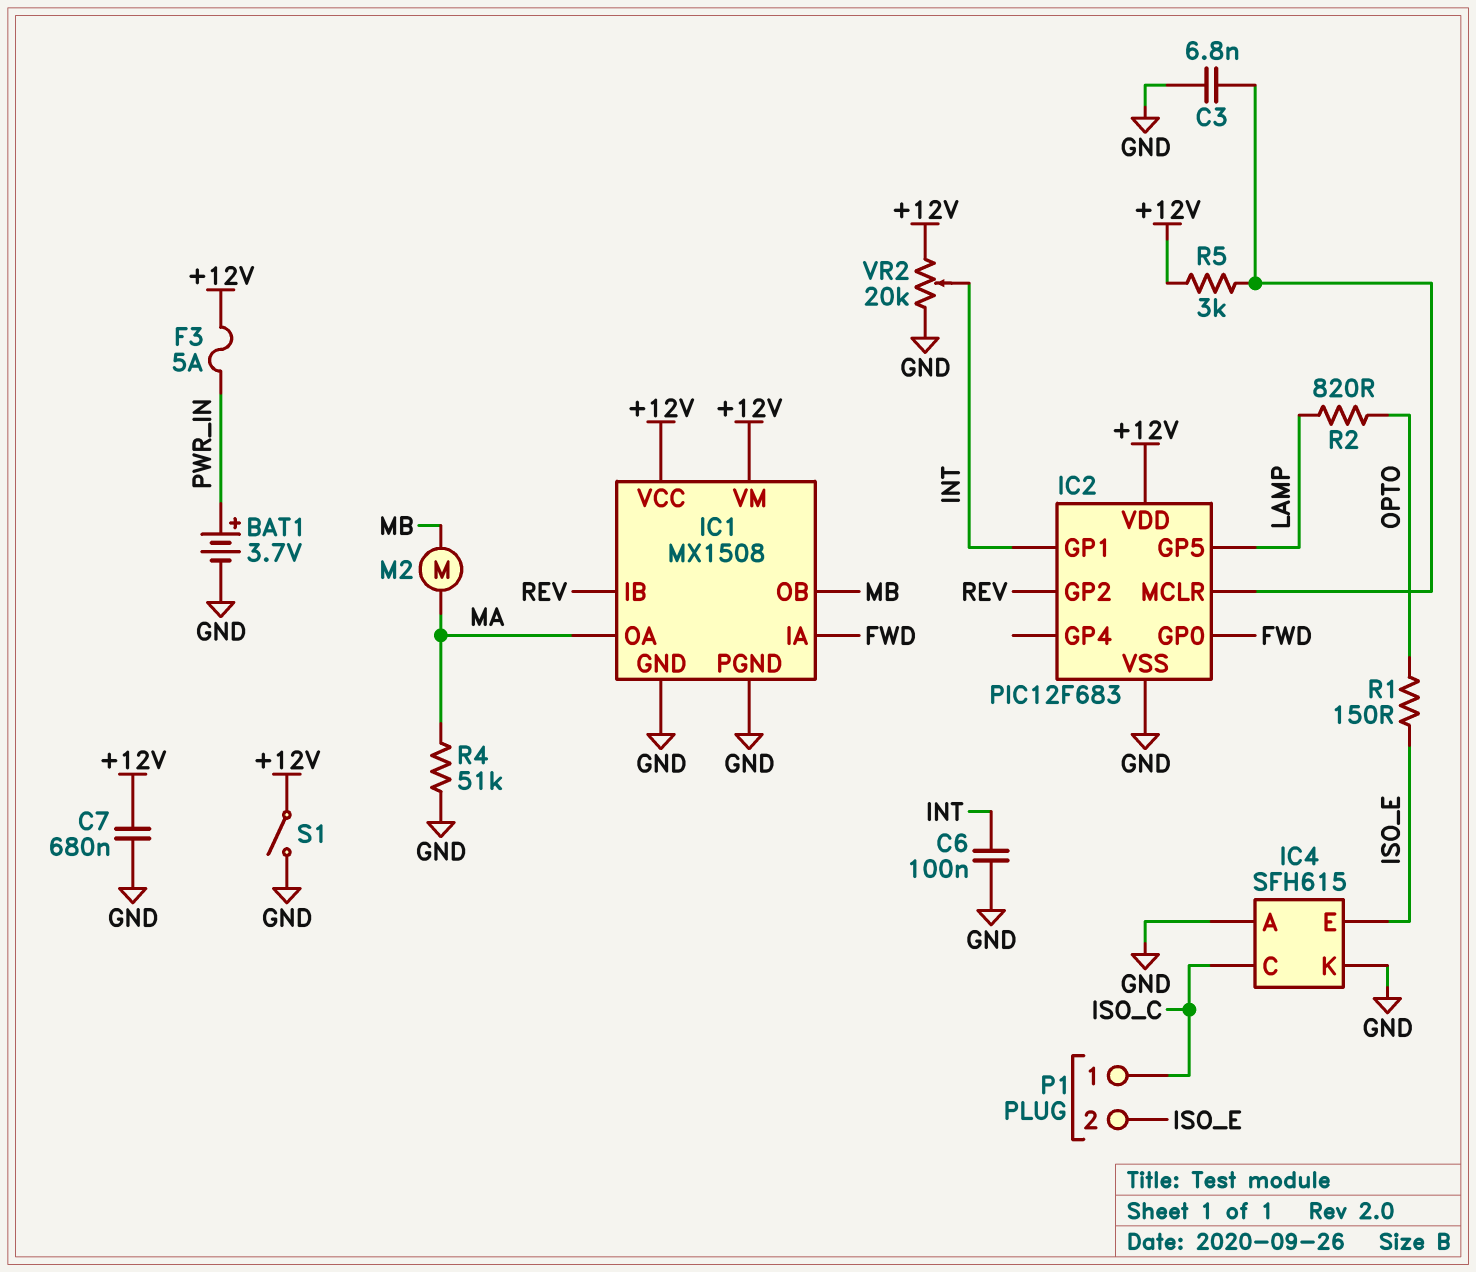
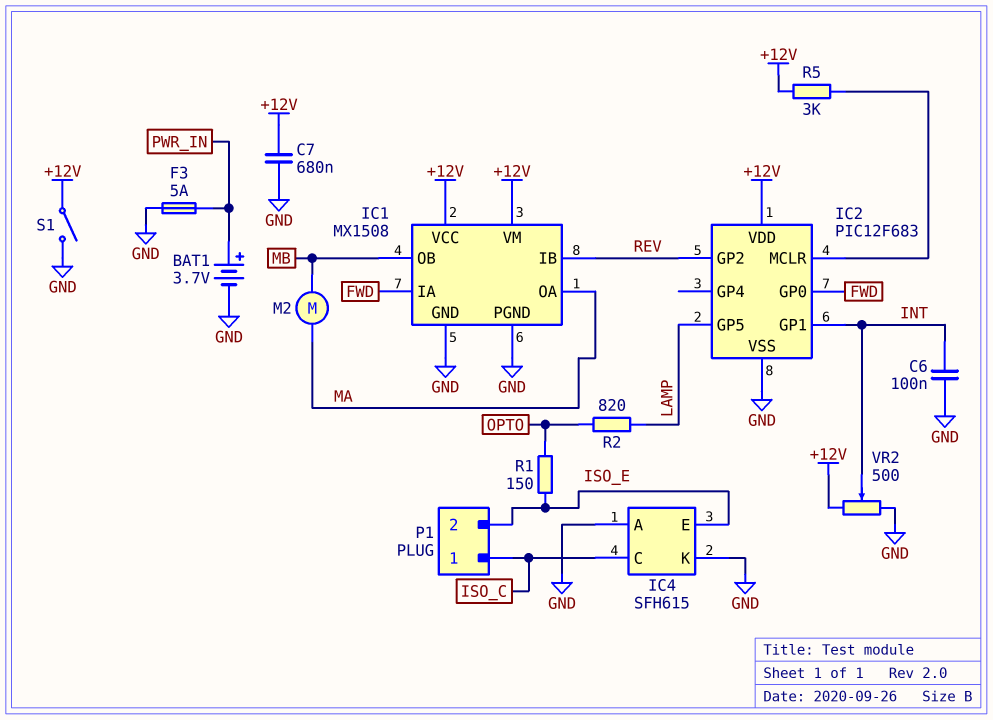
C3: 6.8nF (GND, IC2/MCLR) -> none
F3: 5A (+12V, PWR_IN) -> 5A (GND, PWR_IN)
R4: 51k (GND, MA) -> none
VR2: 20k (+12V, GND, wiper INT) -> 500 (+12V, GND, wiper INT)

